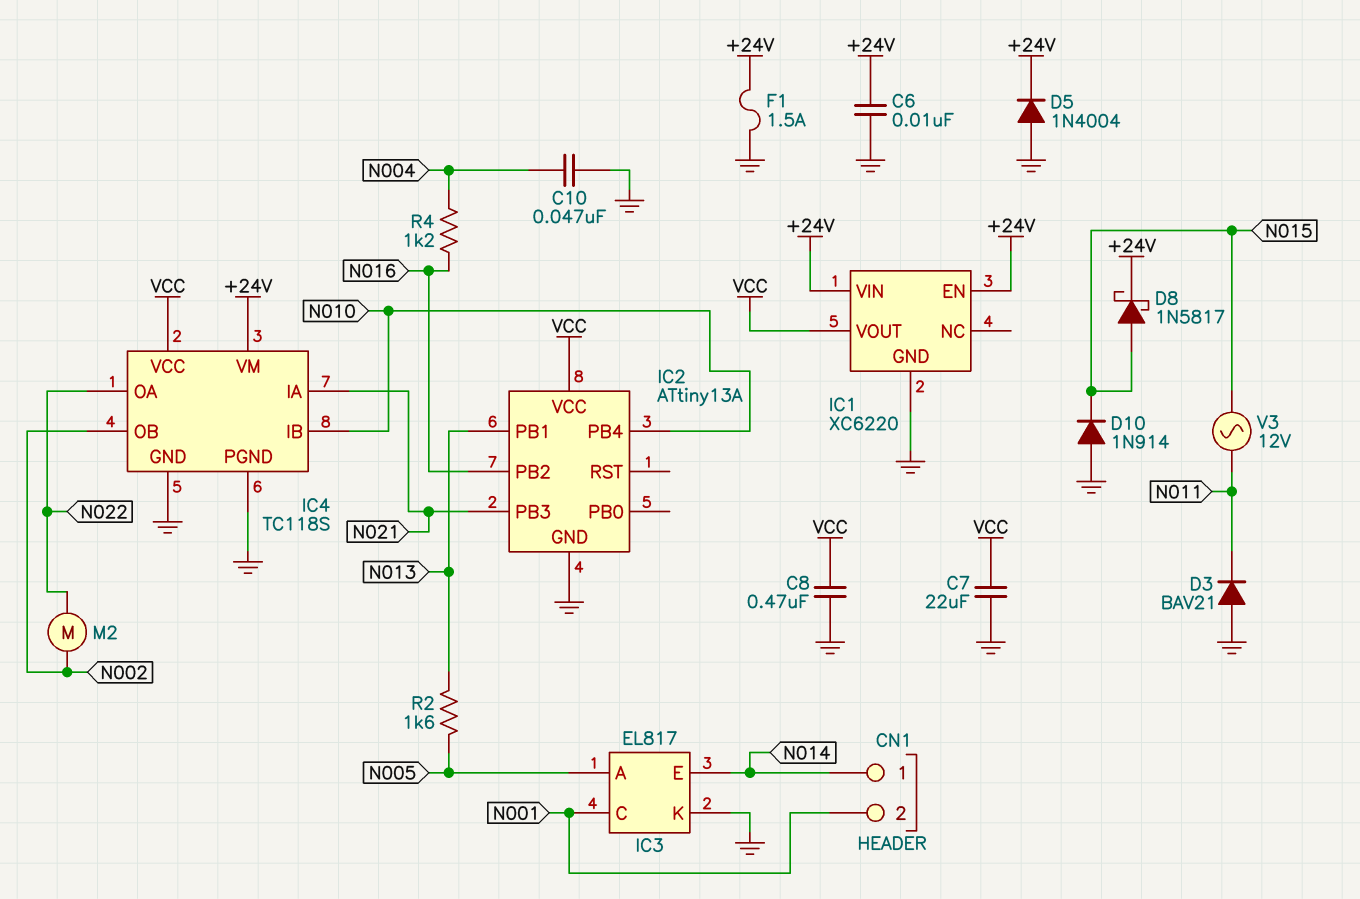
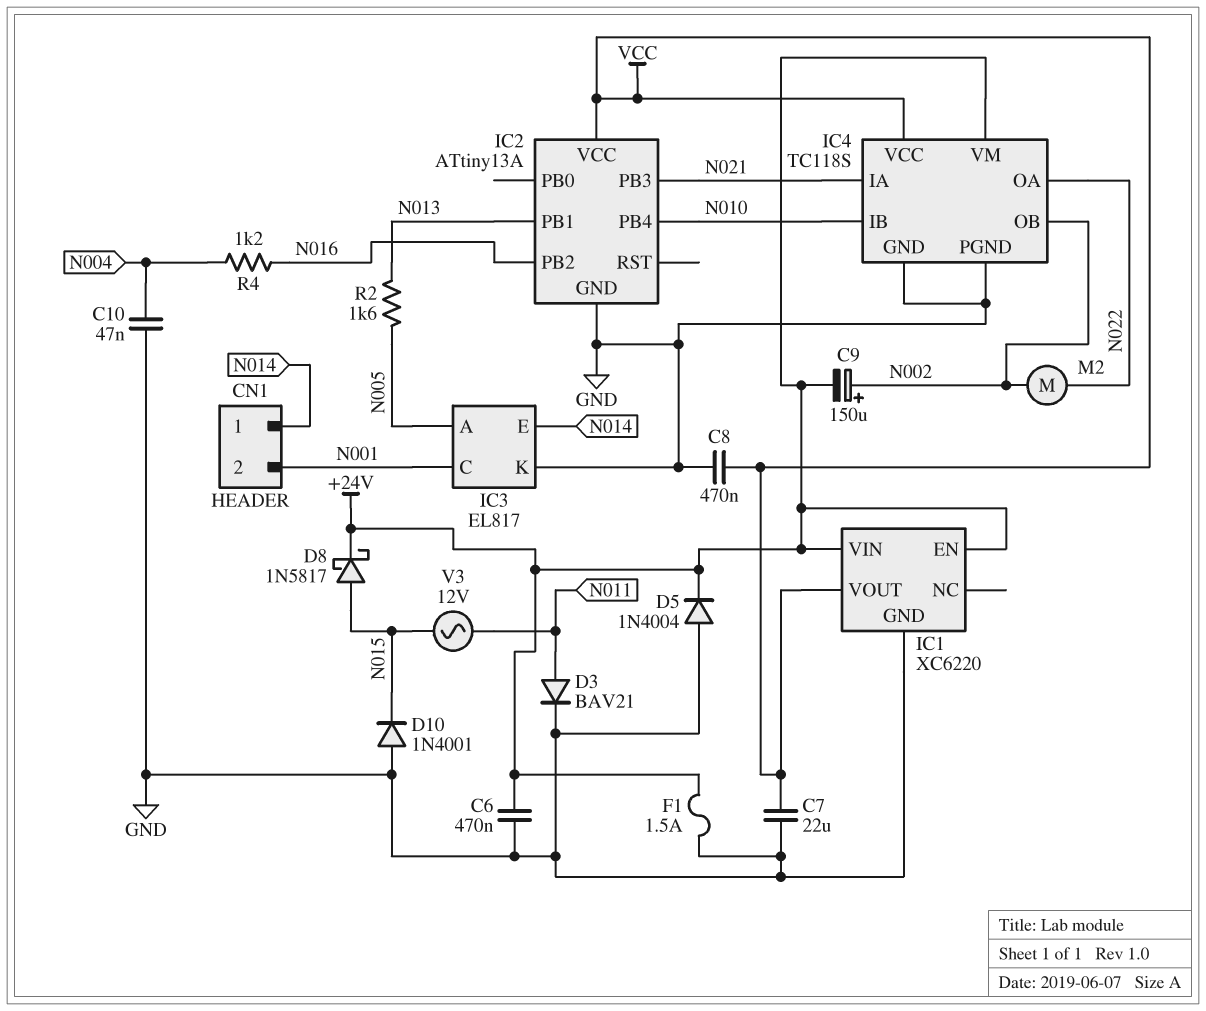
C6: 10nF (+24V, GND) -> 470nF (+24V, GND)
C9: none -> 150uF (plus N002, minus +24V)
D3: diode BAV21 (A GND, K N011) -> diode BAV21 (A N011, K GND)
D10: diode 1N914 (A GND, K N015) -> diode 1N4001 (A GND, K N015)

